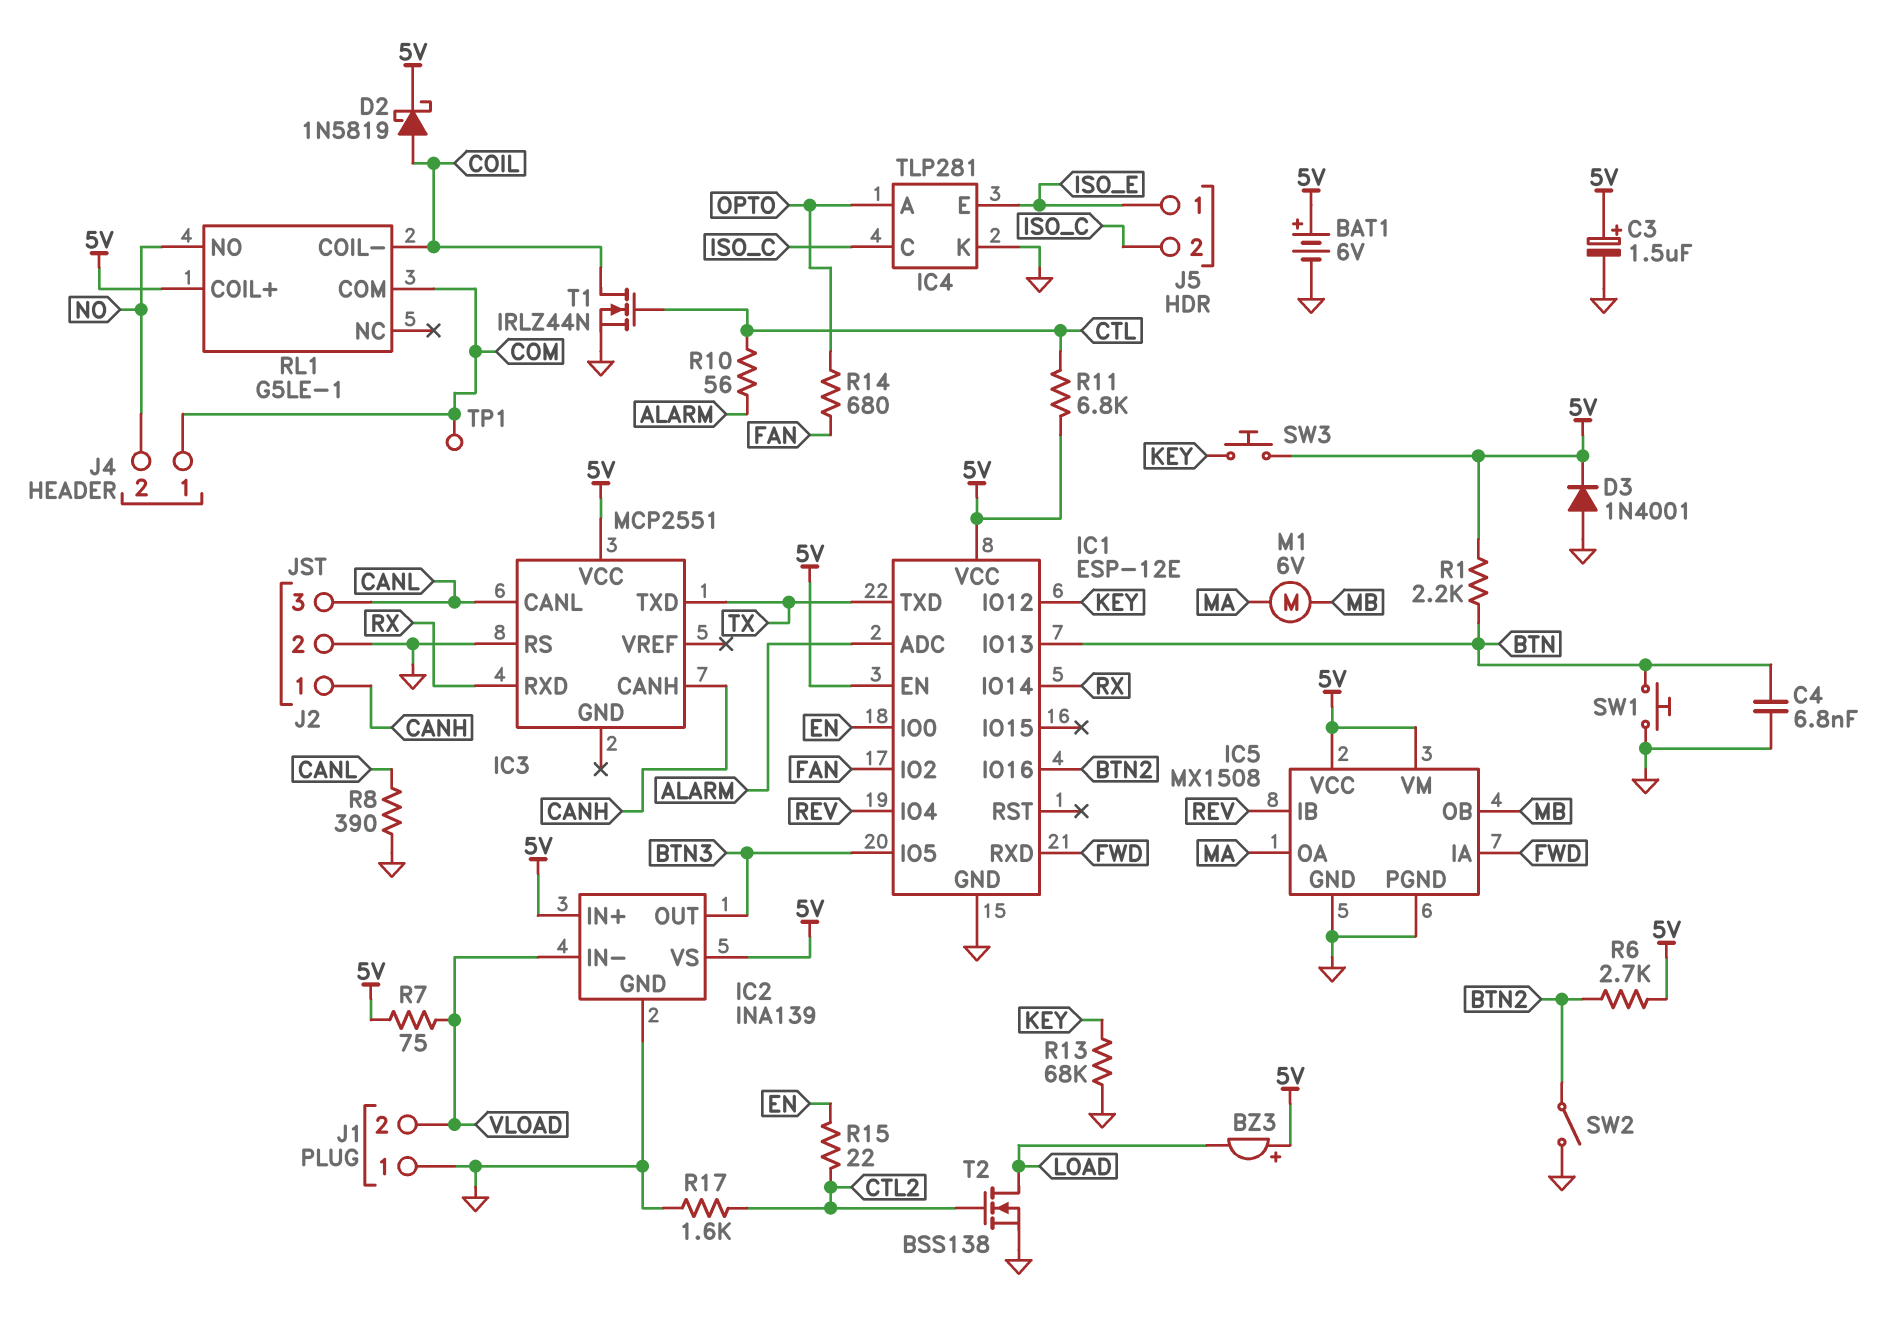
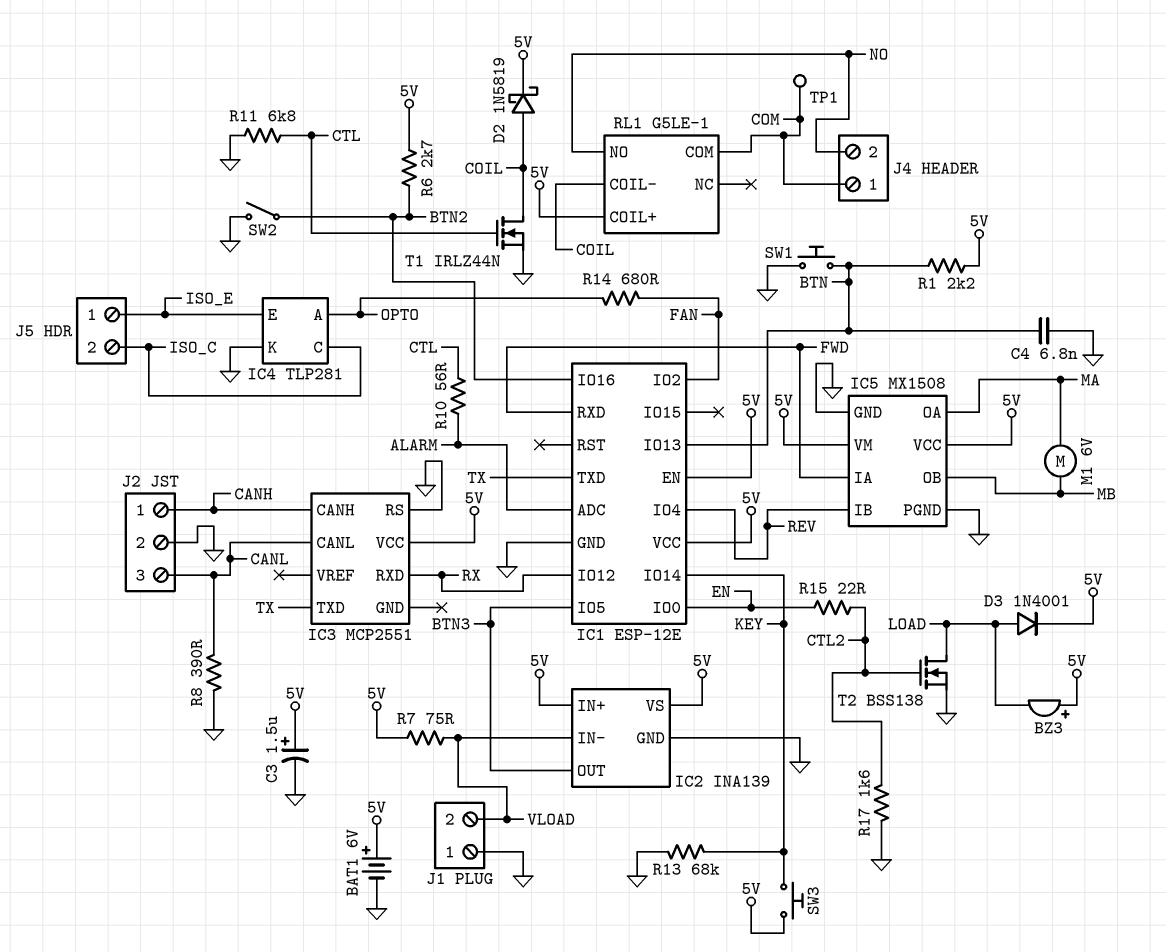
D3: diode 1N4001 (A GND, K 5V) -> diode 1N4001 (A LOAD, K 5V)
IC1 pin IO12: KEY -> RX
IC1 pin IO14: RX -> KEY
R11: 6.8k (5V, CTL) -> 6.8k (CTL, GND)

